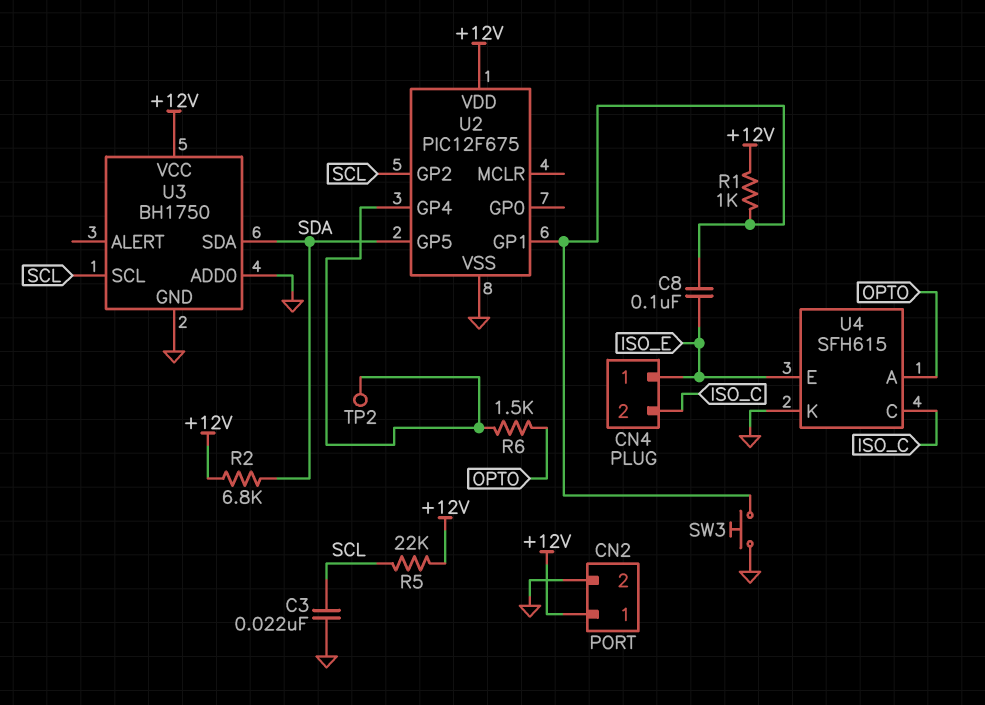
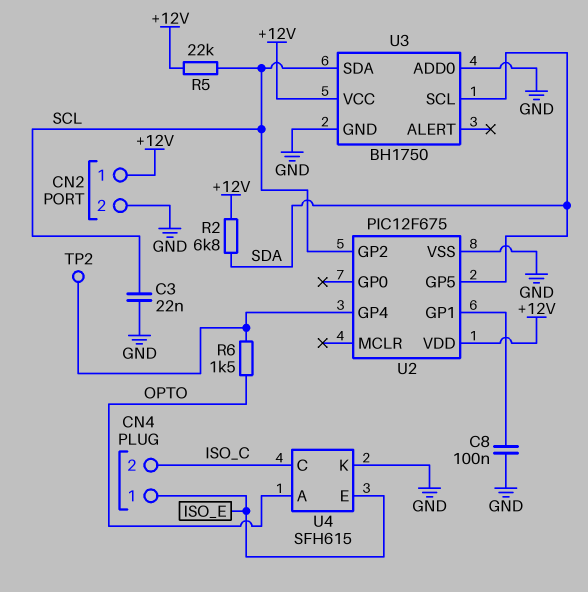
C8: 100nF (ISO_E, U2/GP1) -> 100nF (GND, U2/GP1)
R1: 1k (+12V, U2/GP1) -> none
SW3: button (GND, U2/GP1) -> none
U3 pin SCL: SCL -> SDA
U3 pin SDA: SDA -> SCL

